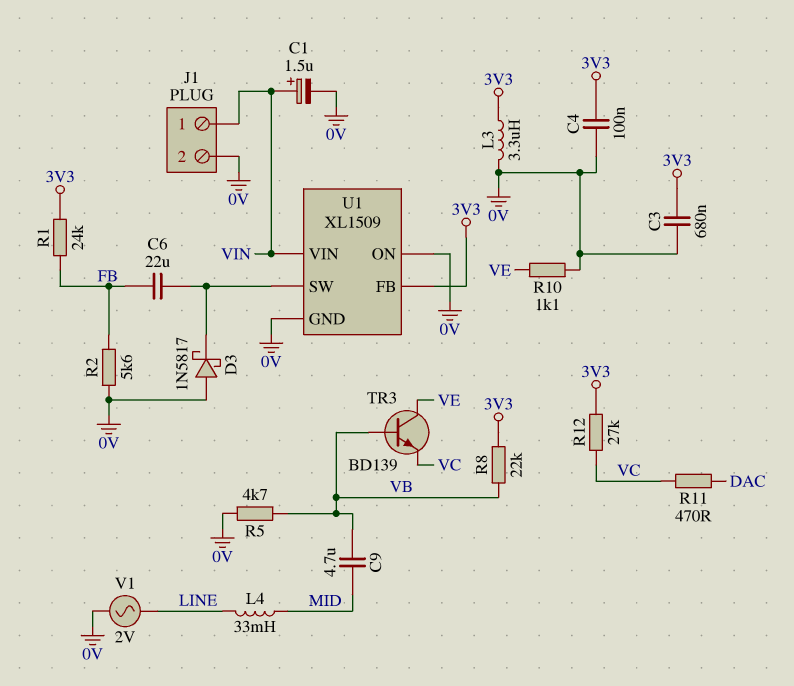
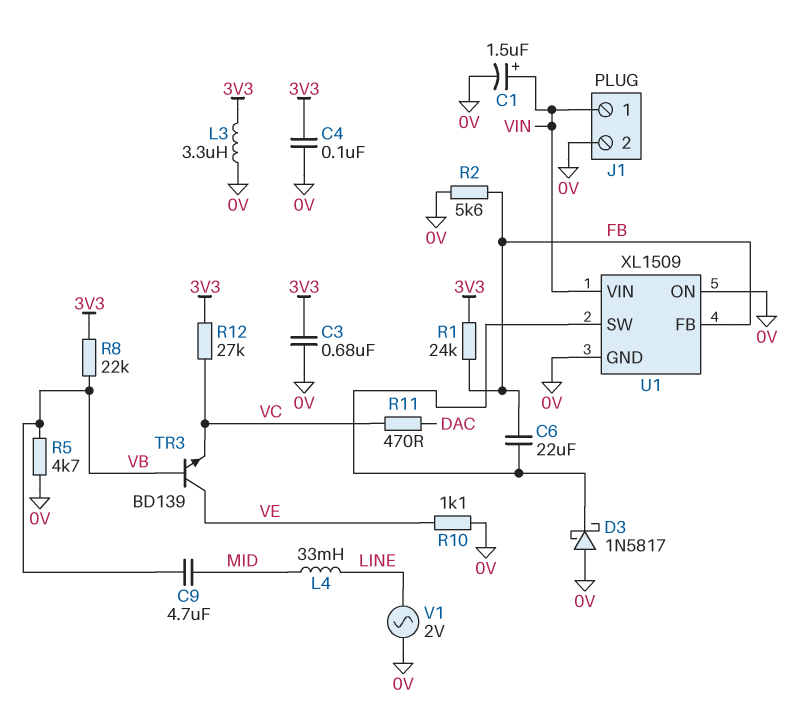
U1 pin FB: 3V3 -> FB

